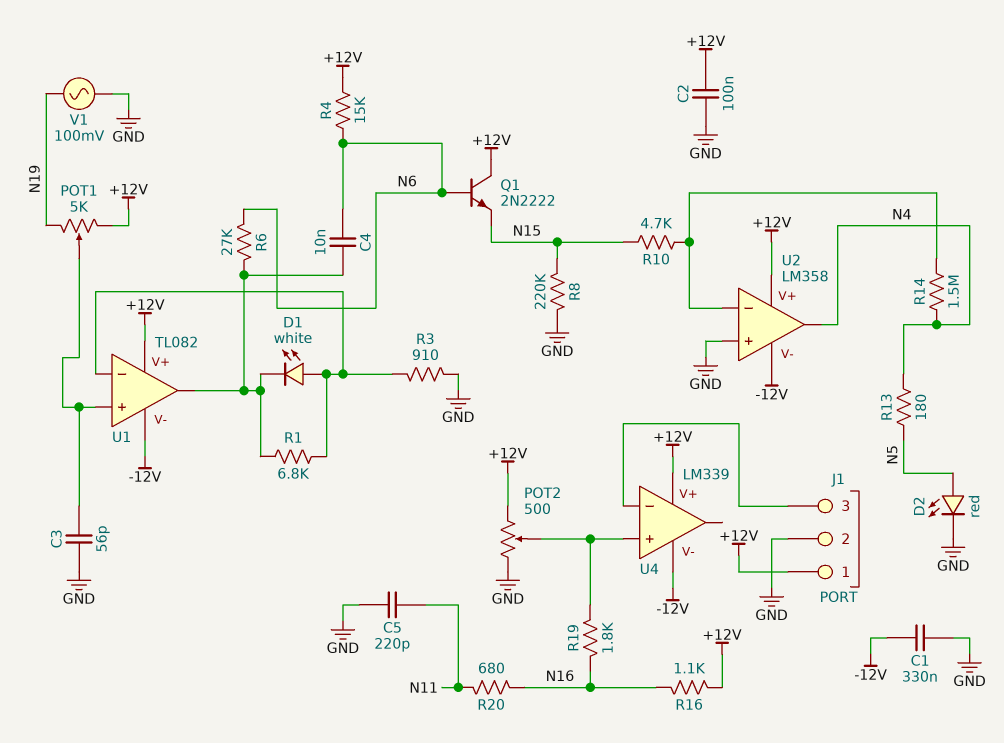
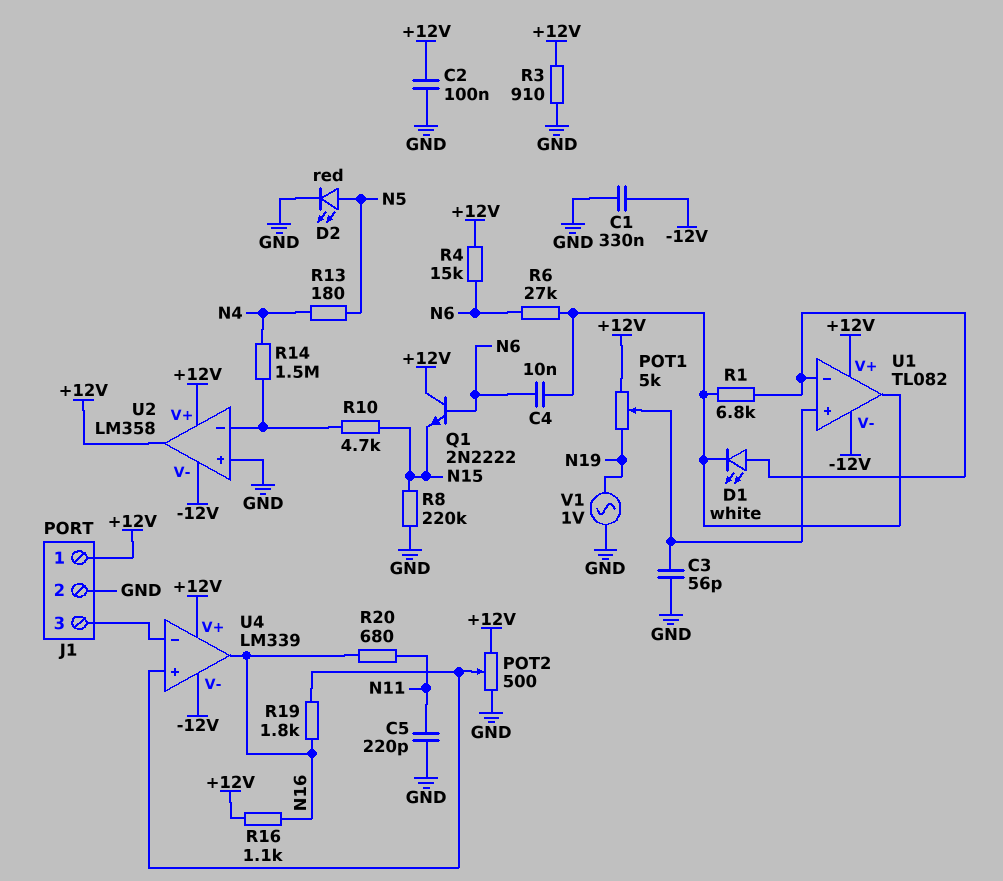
R3: 910 (GND, U1/in-) -> 910 (+12V, GND)
U2 pin out: N4 -> +12V
U4 pin out: none -> N16
V1: AC 100mV (GND, N19) -> AC 1V (GND, N19)

